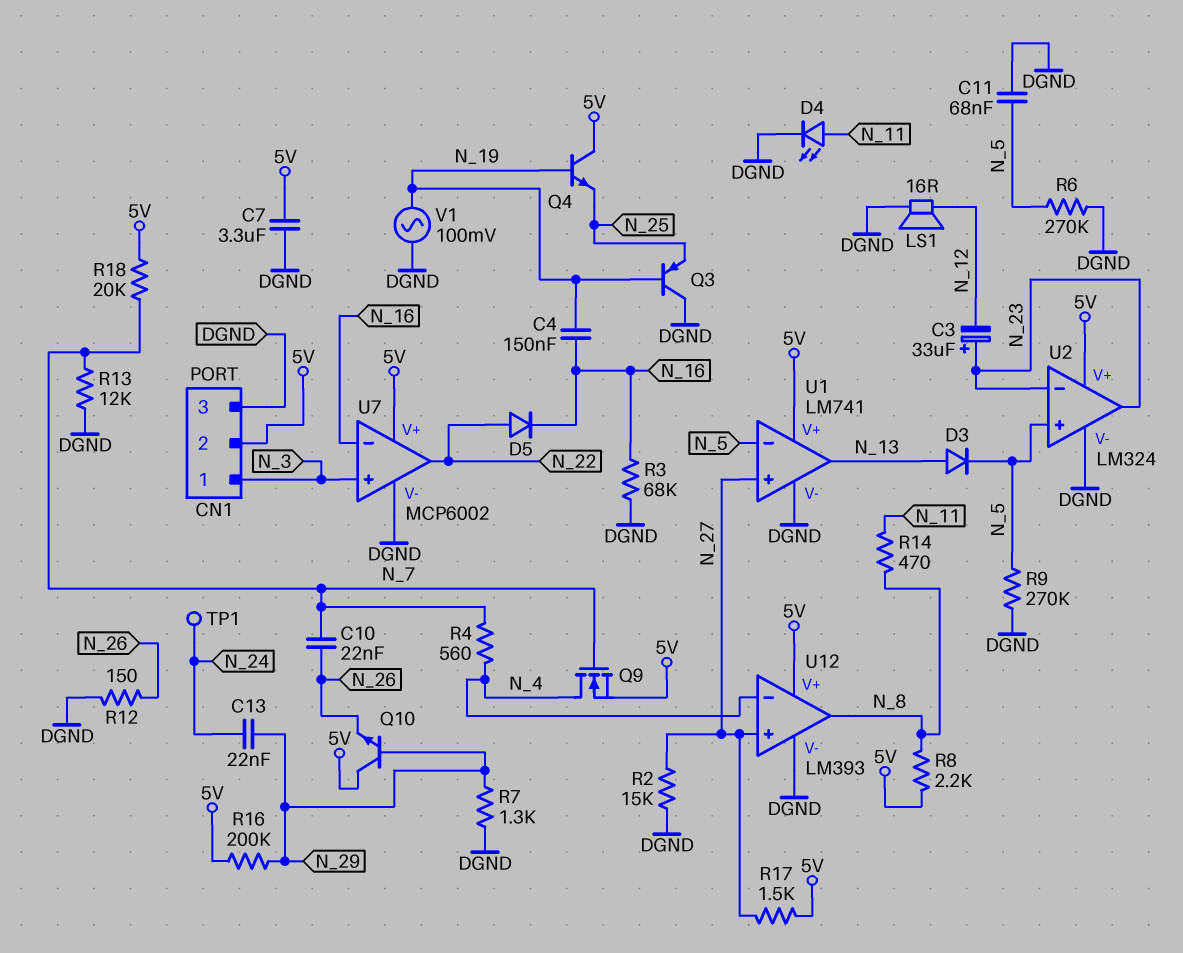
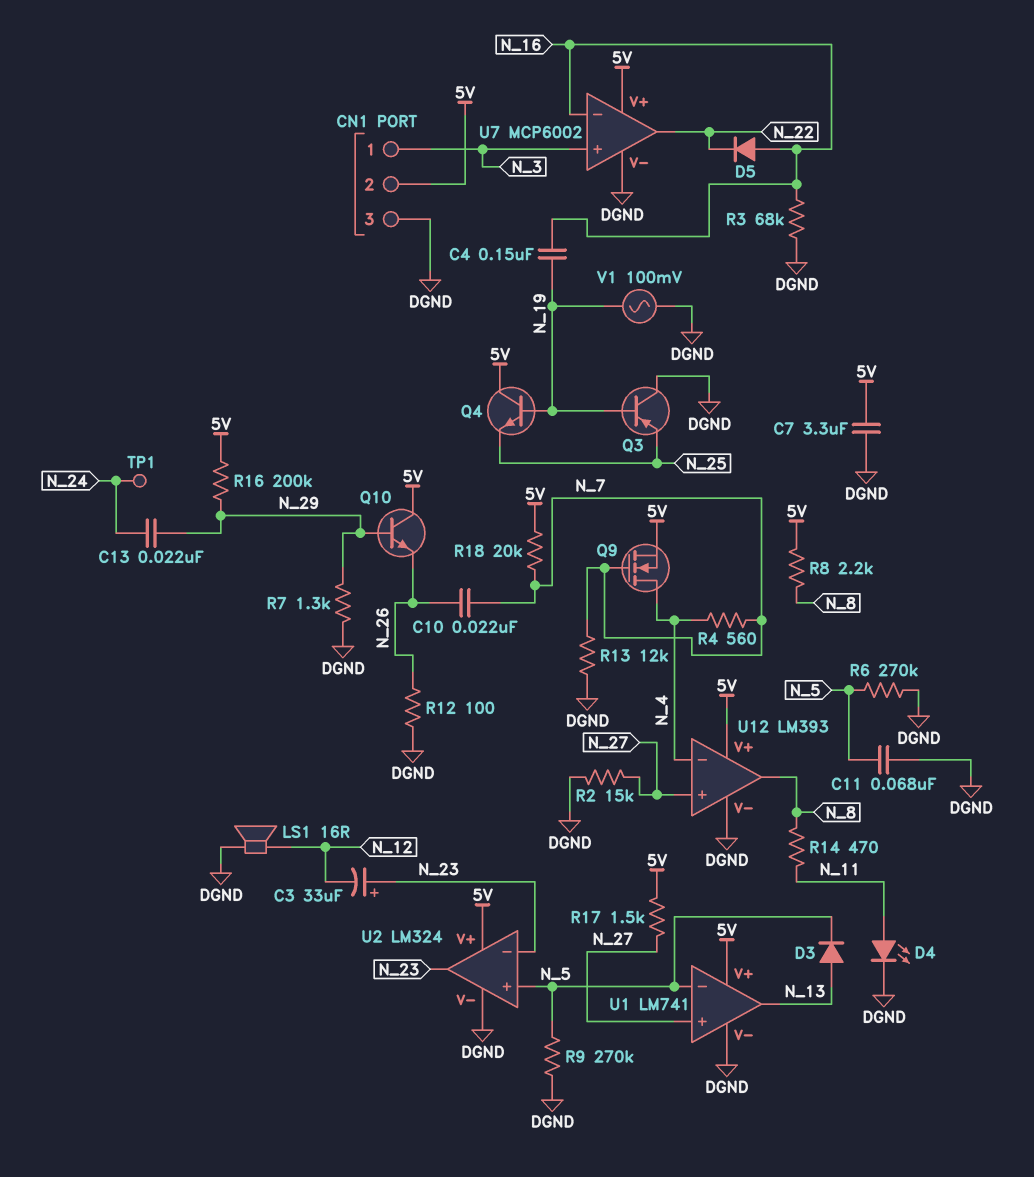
D5: diode (A N_22, K N_16) -> diode (A N_16, K N_22)
R12: 150 (DGND, N_26) -> 100 (DGND, N_26)

